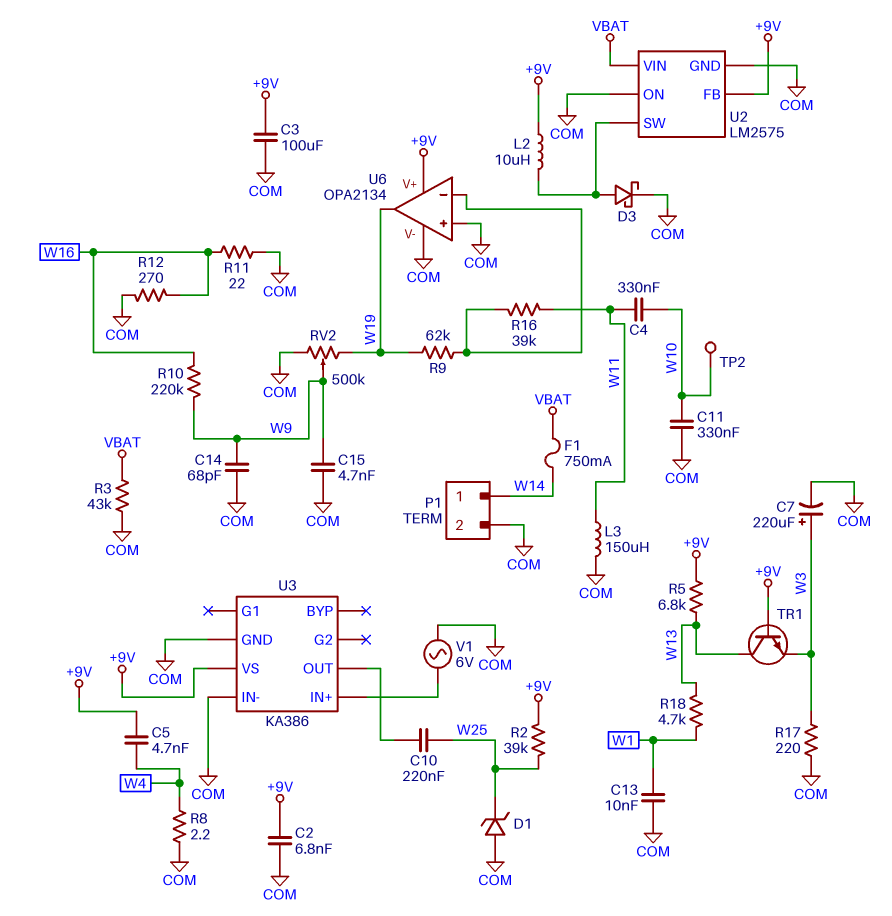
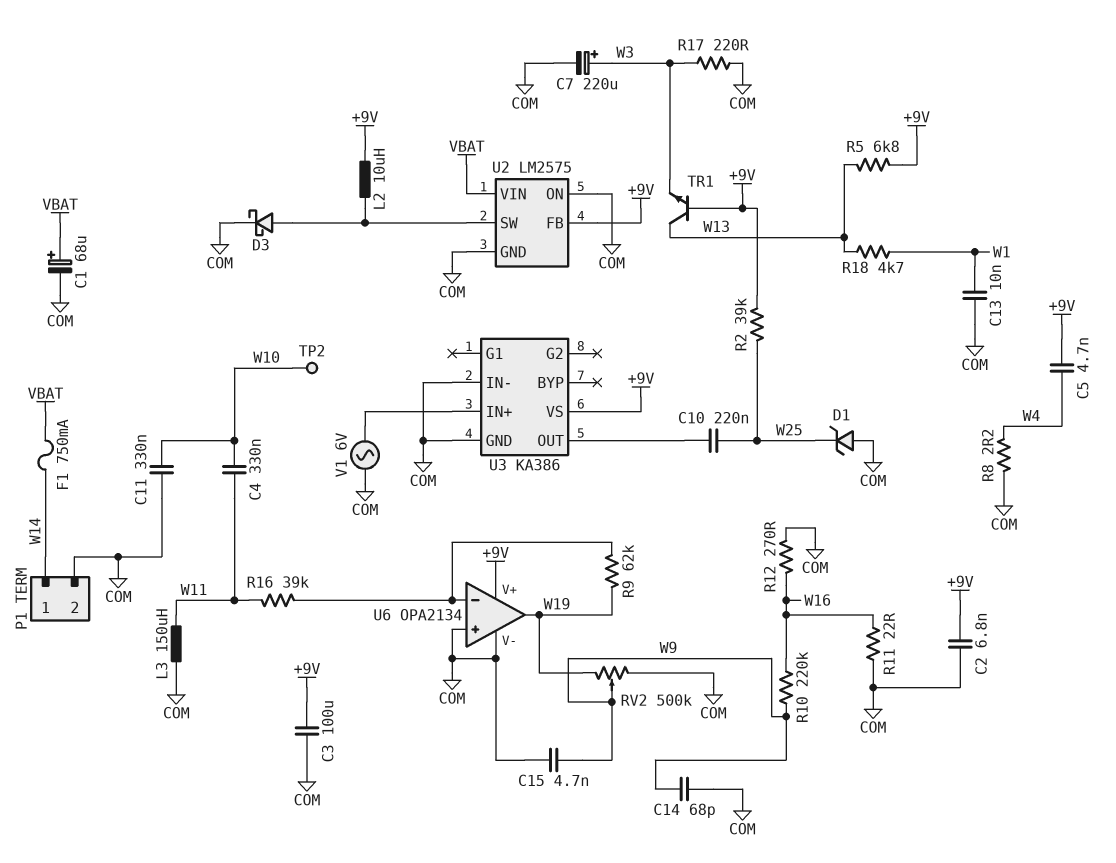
C1: none -> 68uF (plus VBAT, minus COM)
R3: 43k (COM, VBAT) -> none

